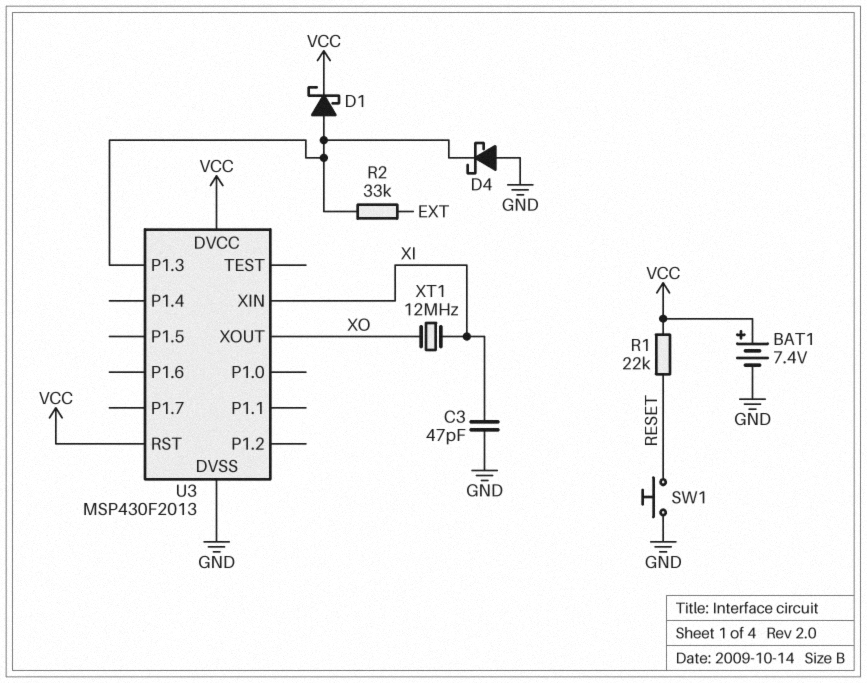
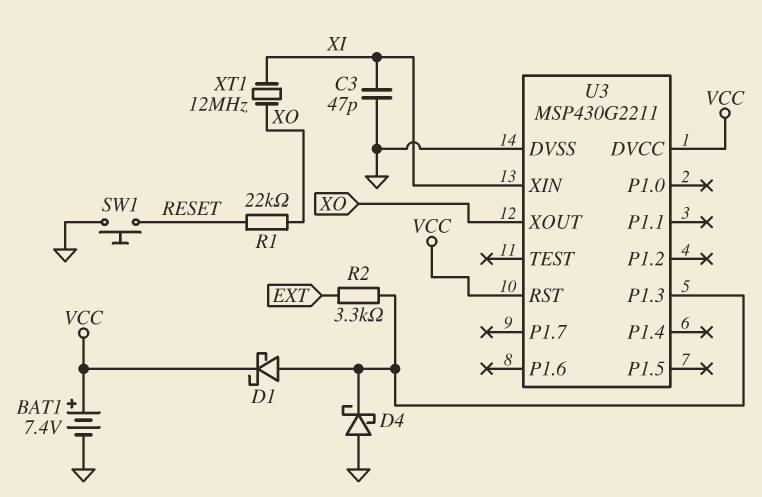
R1: 22k (RESET, VCC) -> 22k (RESET, XO)
R2: 33k (EXT, U3/P1.3) -> 3.3k (EXT, U3/P1.3)
U3: MSP430F2013 -> MSP430G2211

